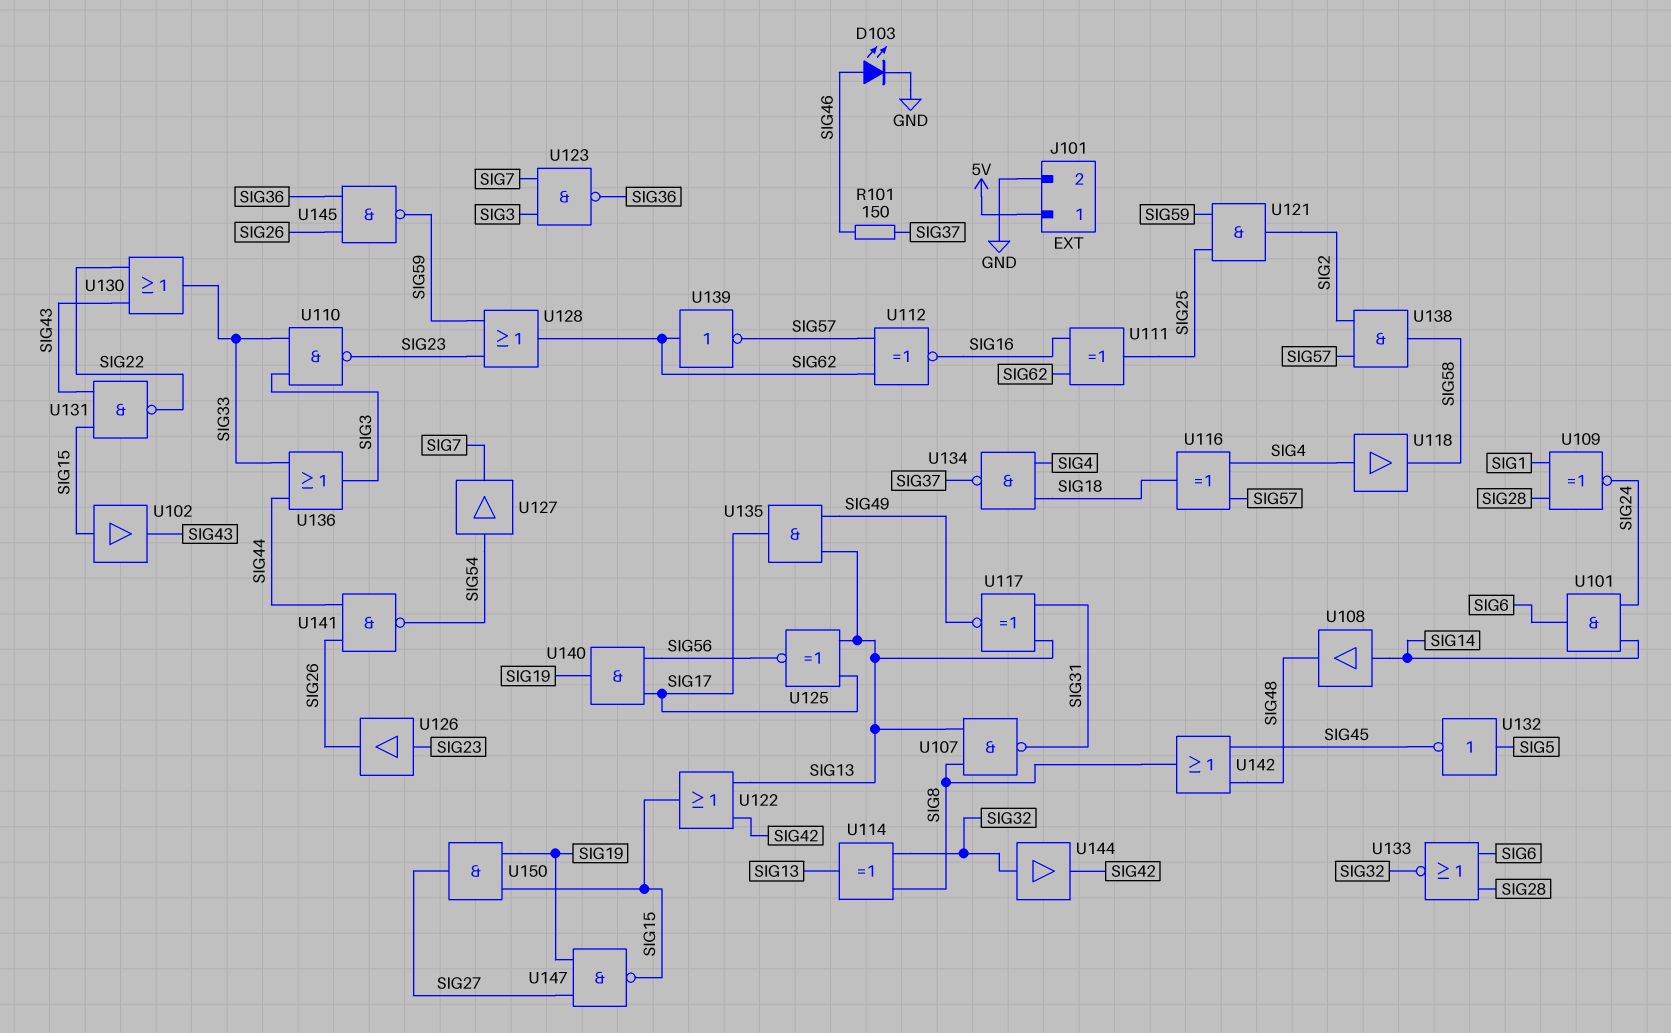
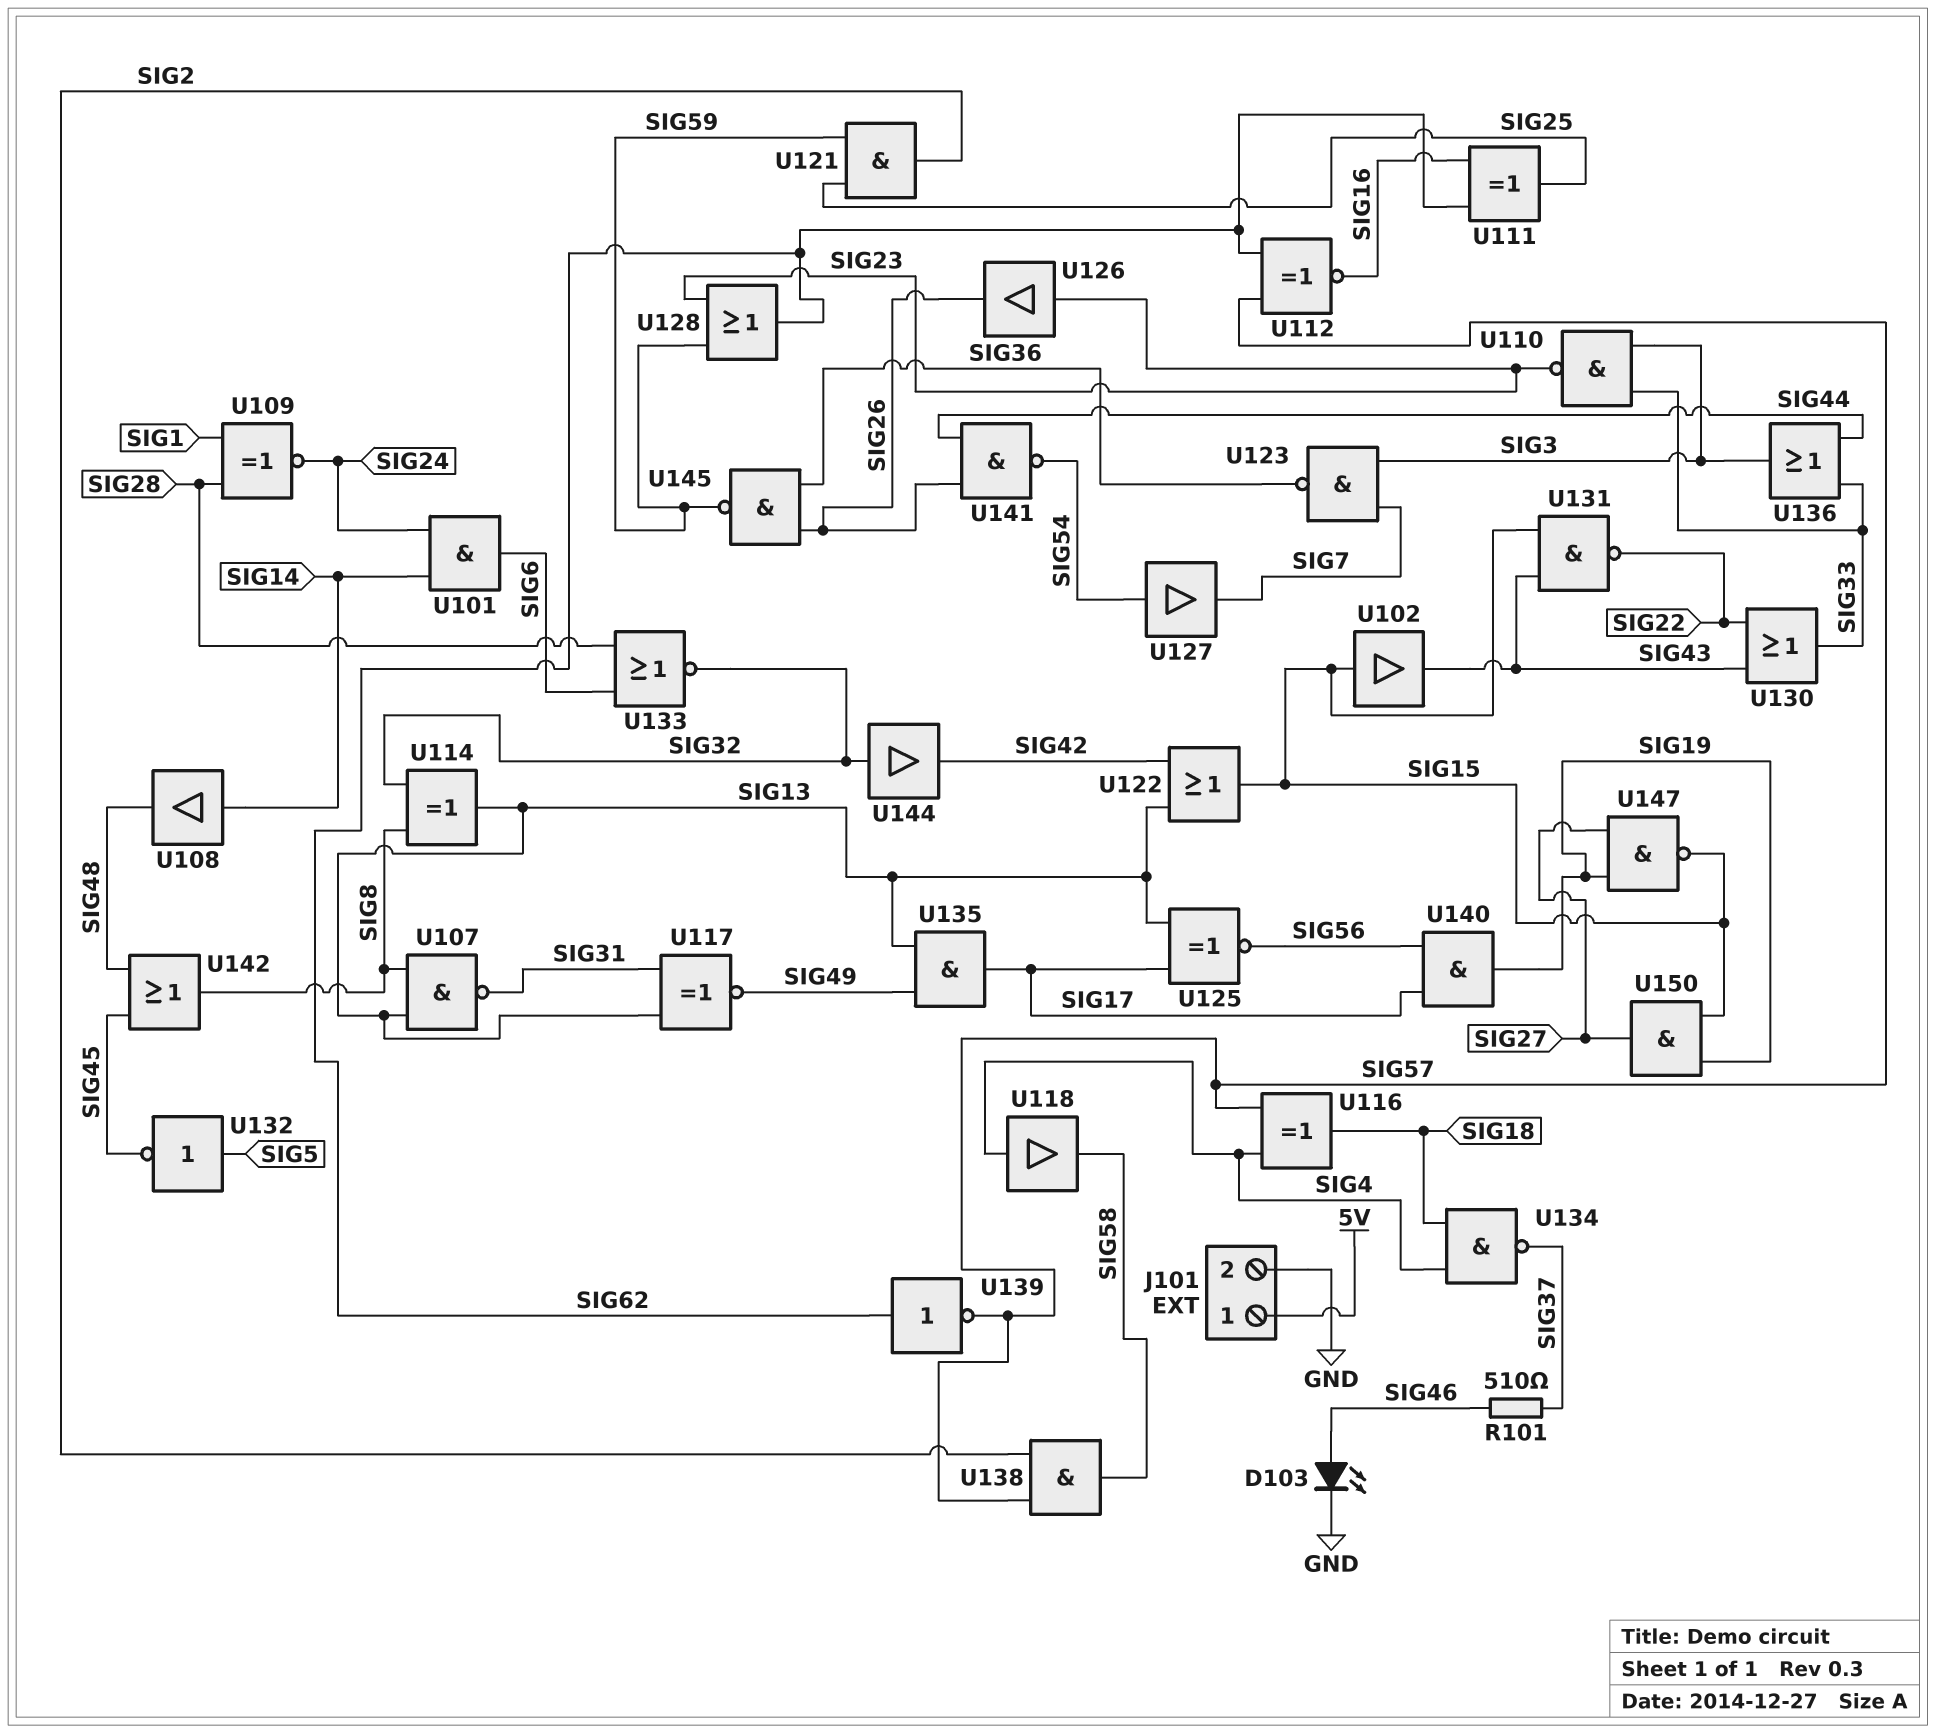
R101: 150 (SIG37, SIG46) -> 510 (SIG37, SIG46)

